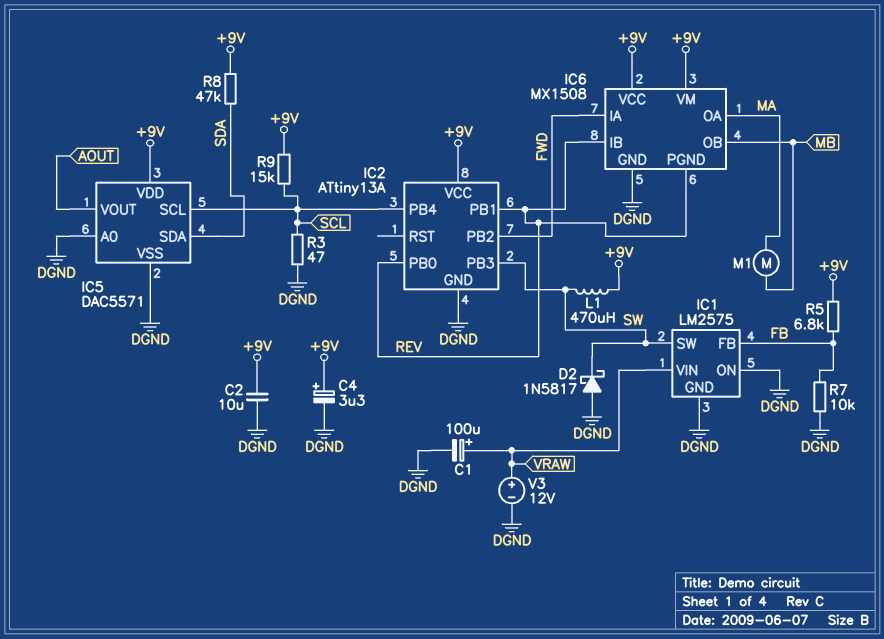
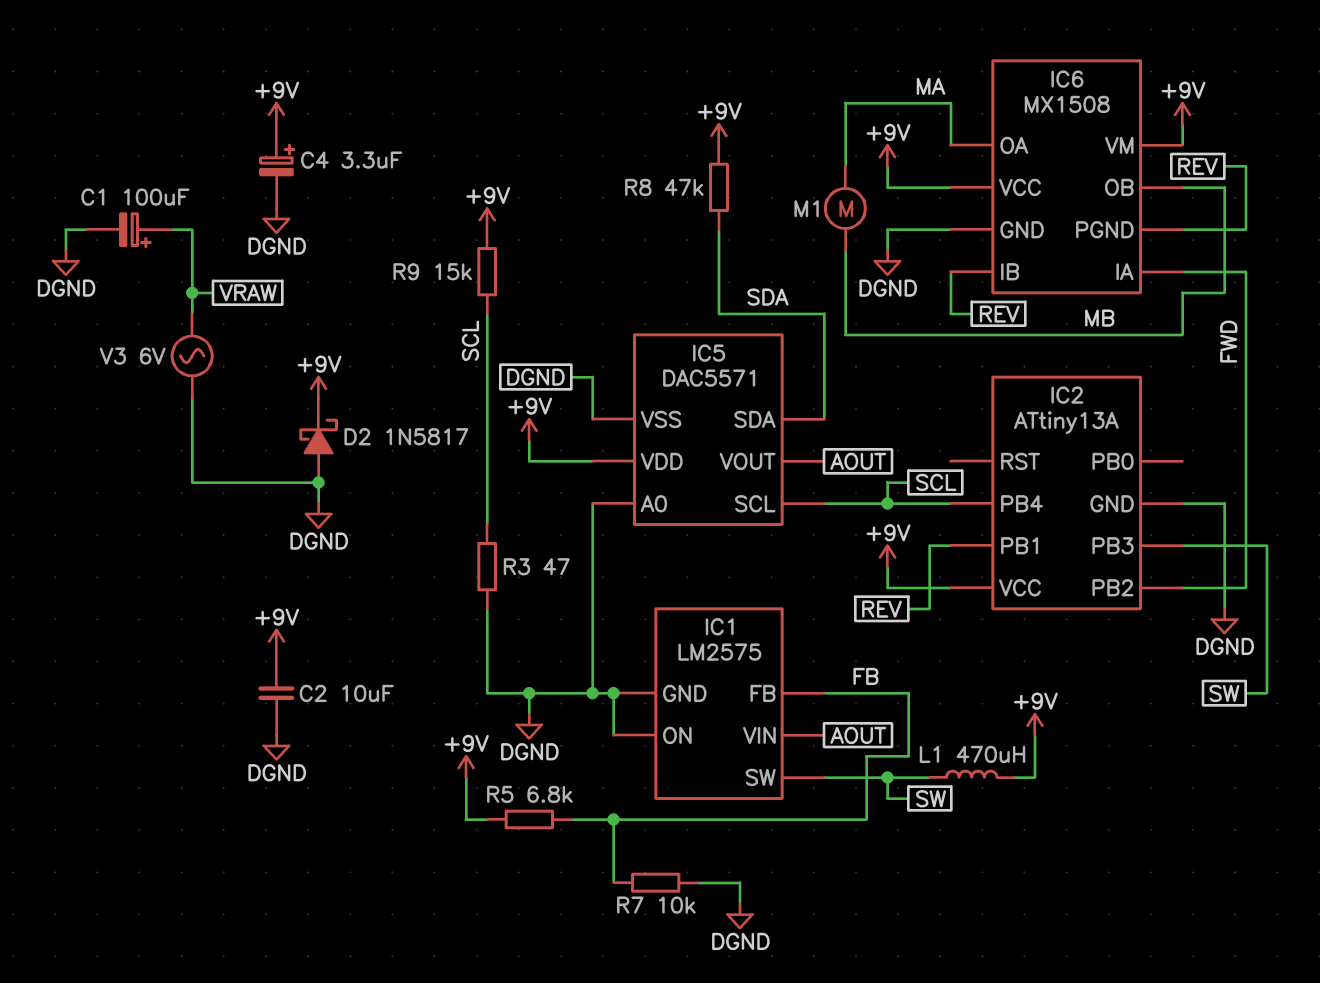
D2: schottky 1N5817 (A DGND, K SW) -> schottky 1N5817 (A DGND, K +9V)
IC1 pin VIN: VRAW -> AOUT
IC2 pin PB0: REV -> none
V3: 12V (plus VRAW, minus DGND) -> AC 6V (DGND, VRAW)

